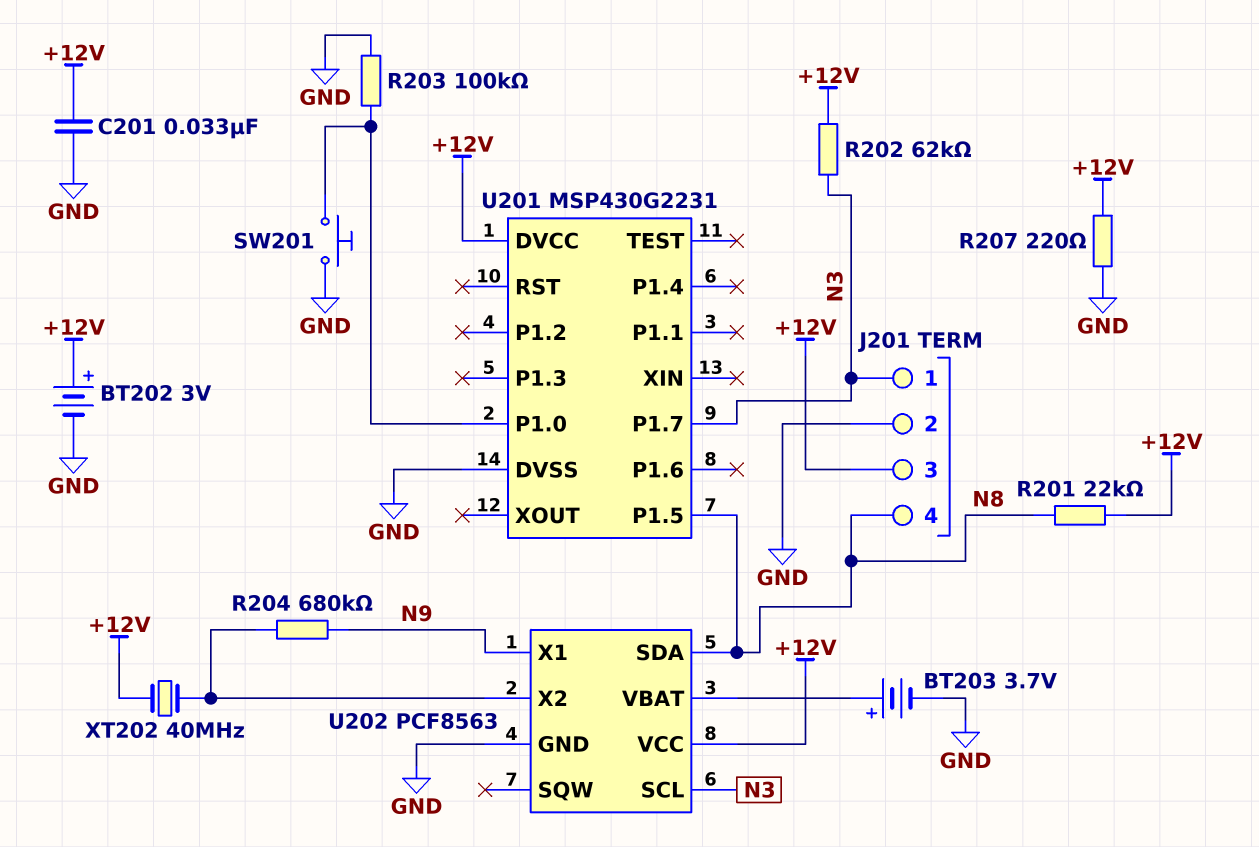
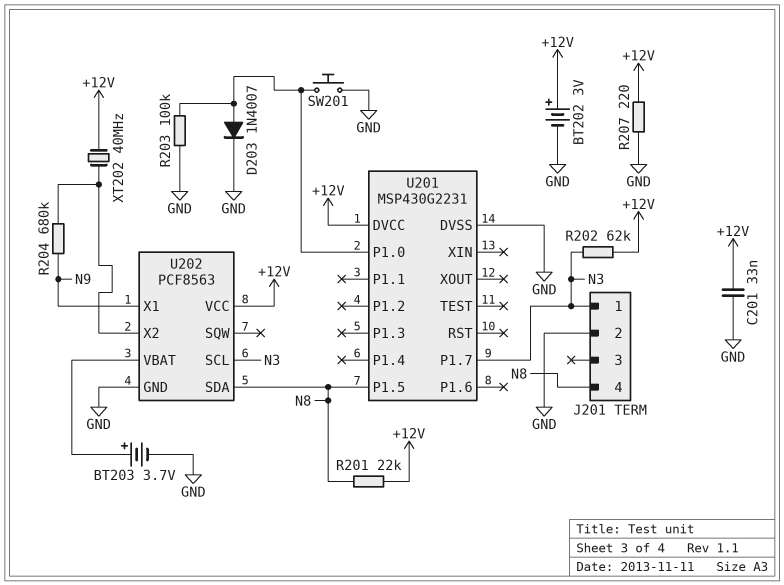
D203: none -> diode 1N4007 (A U201/P1.0, K GND)
J201 pin 3: +12V -> none

